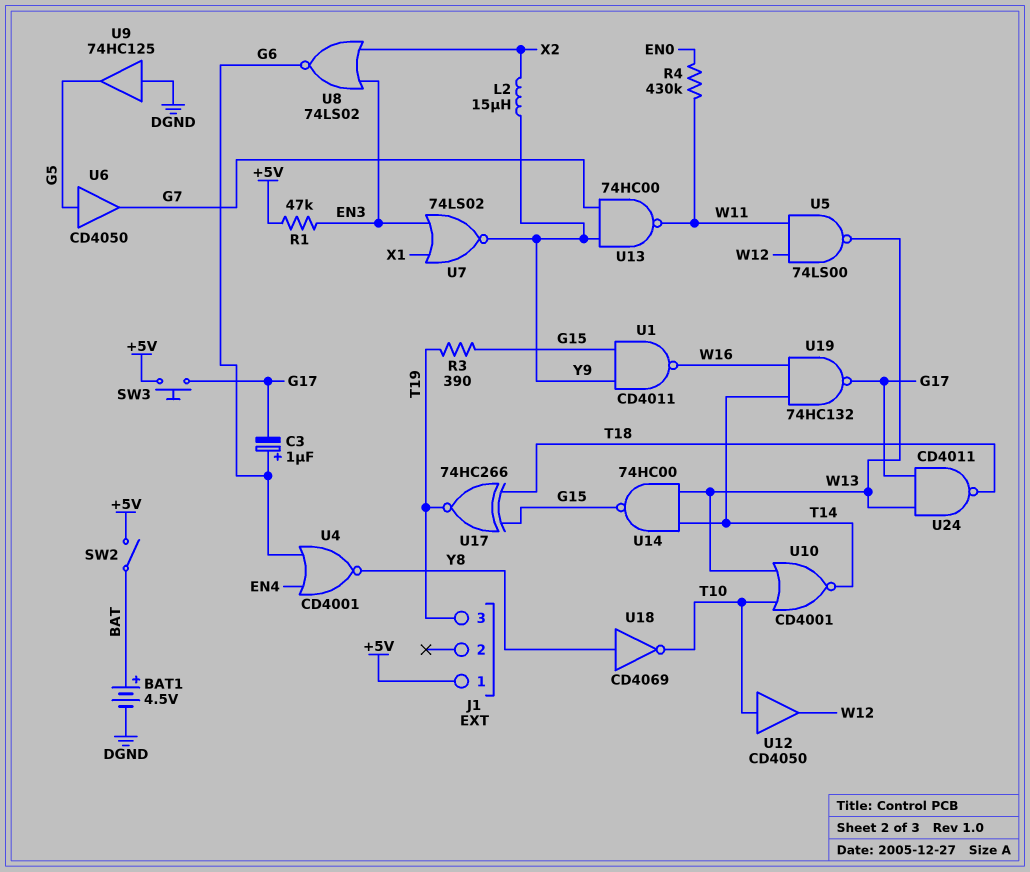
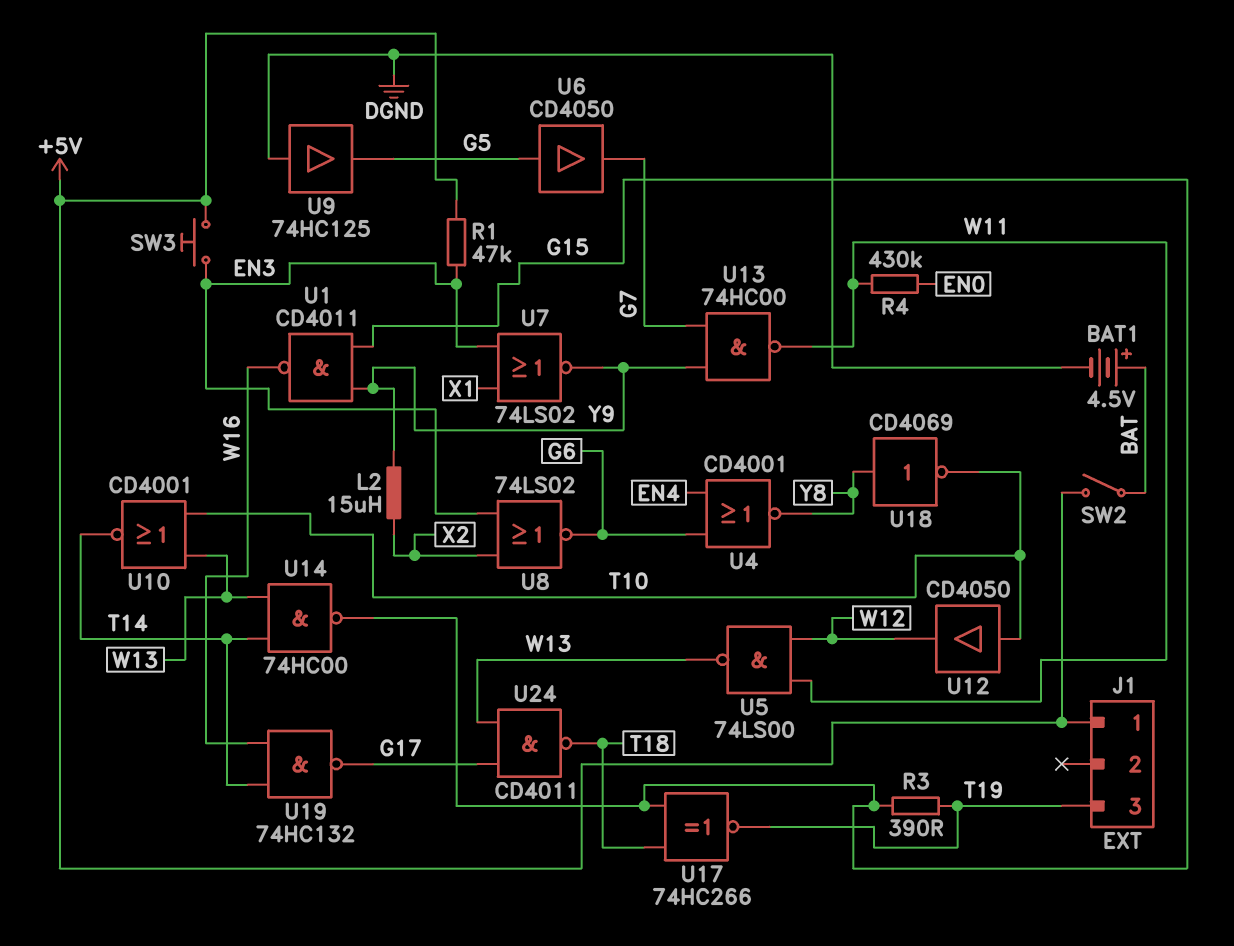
C3: 1uF (plus G6, minus G17) -> none
SW3: button (+5V, G17) -> button (+5V, EN3)

